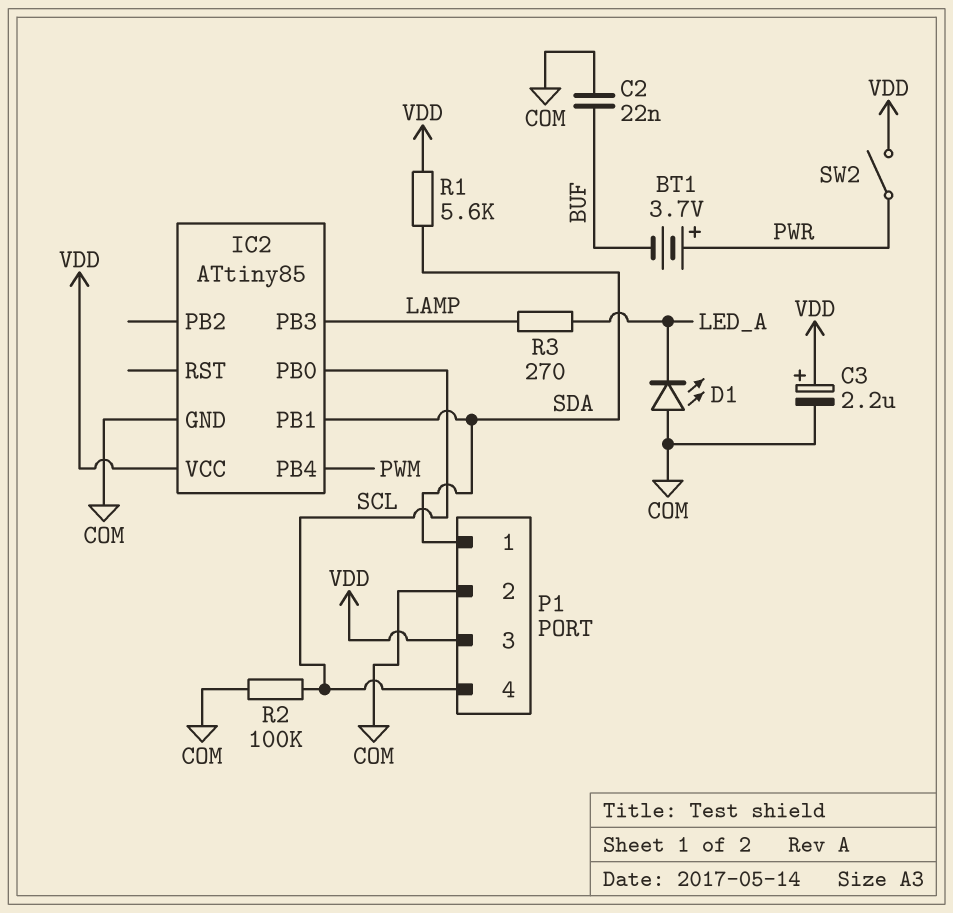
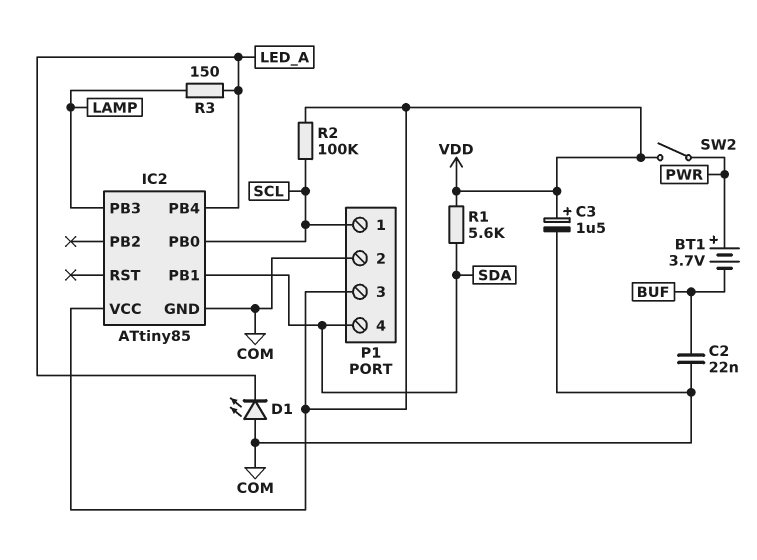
C3: 2.2uF (plus VDD, minus COM) -> 1.5uF (plus VDD, minus COM)
IC2 pin PB4: PWM -> LED_A
P1 pin 1: SDA -> SCL
P1 pin 4: SCL -> SDA
R2: 100k (COM, SCL) -> 100k (SCL, VDD)
R3: 270 (LAMP, LED_A) -> 150 (LAMP, LED_A)

